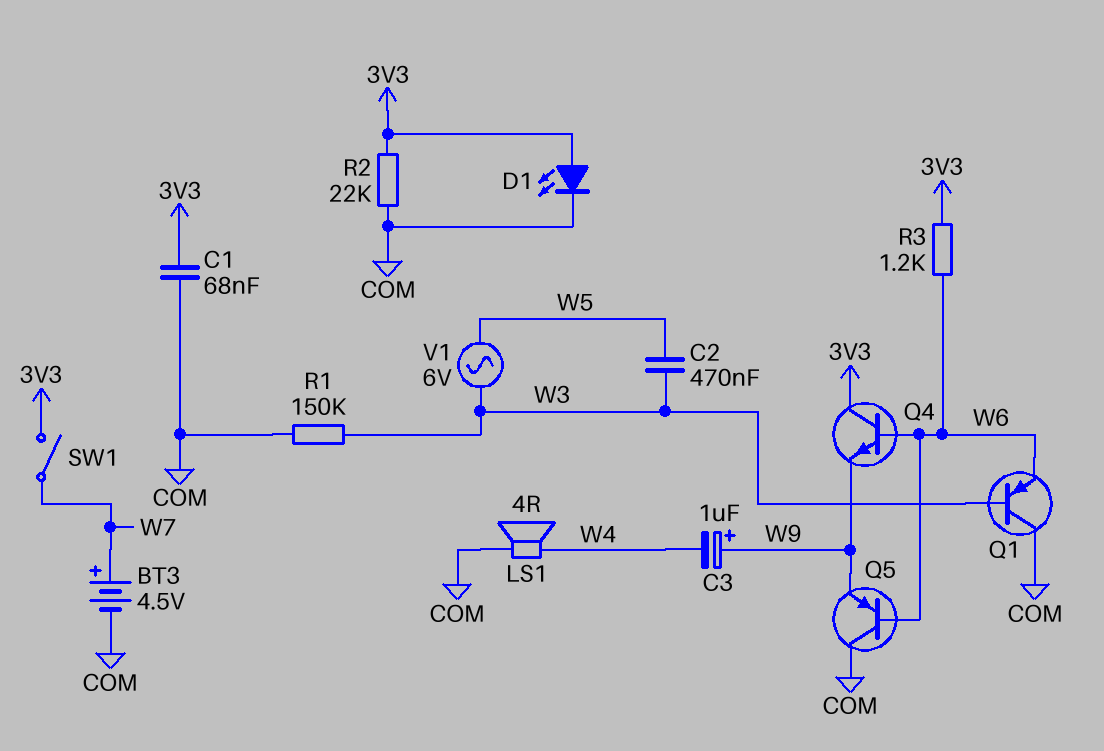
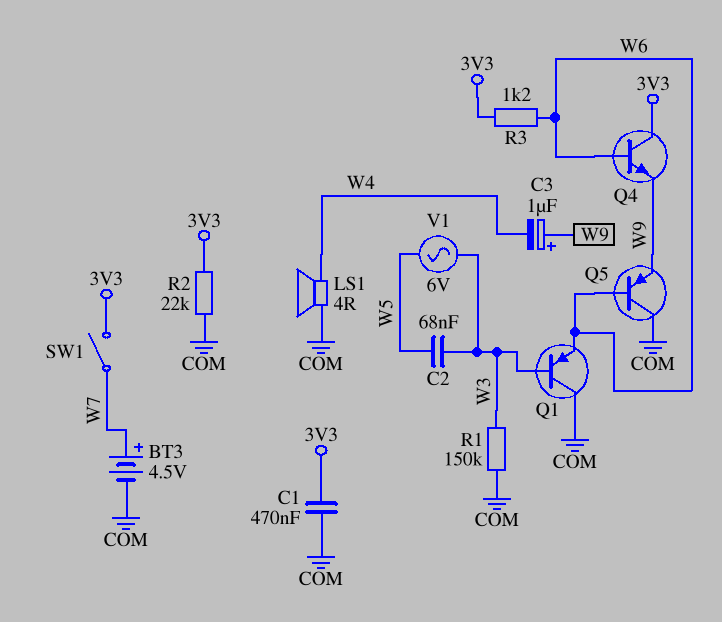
C1: 68nF (3V3, COM) -> 470nF (3V3, COM)
C2: 470nF (W3, W5) -> 68nF (W3, W5)
D1: LED (A 3V3, K COM) -> none

